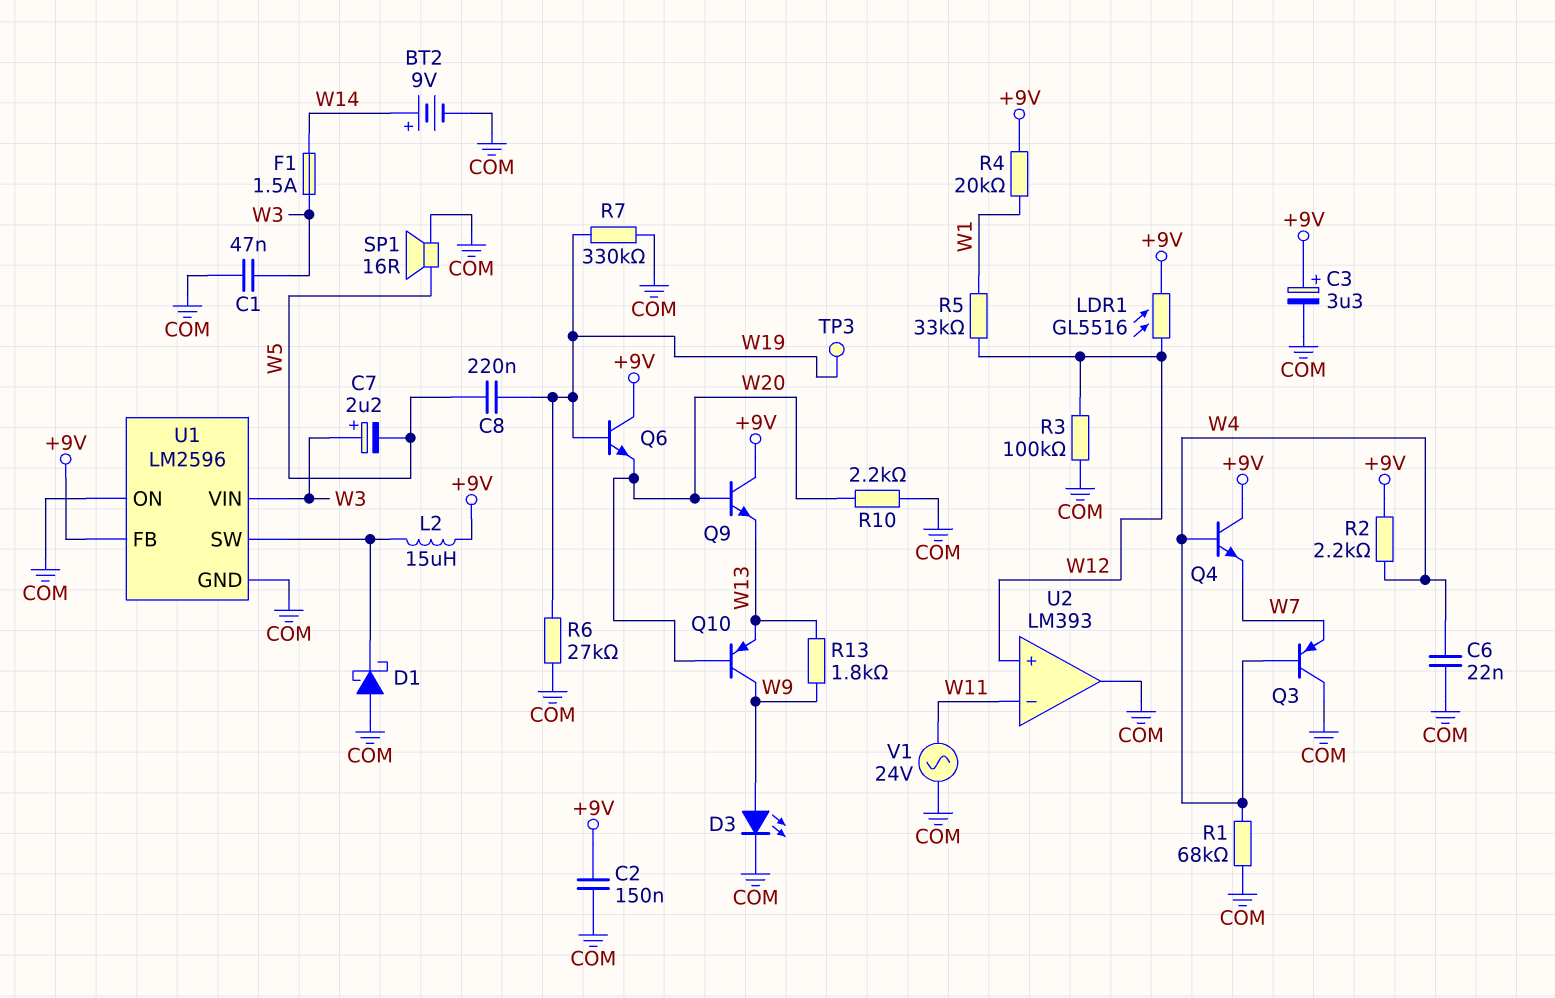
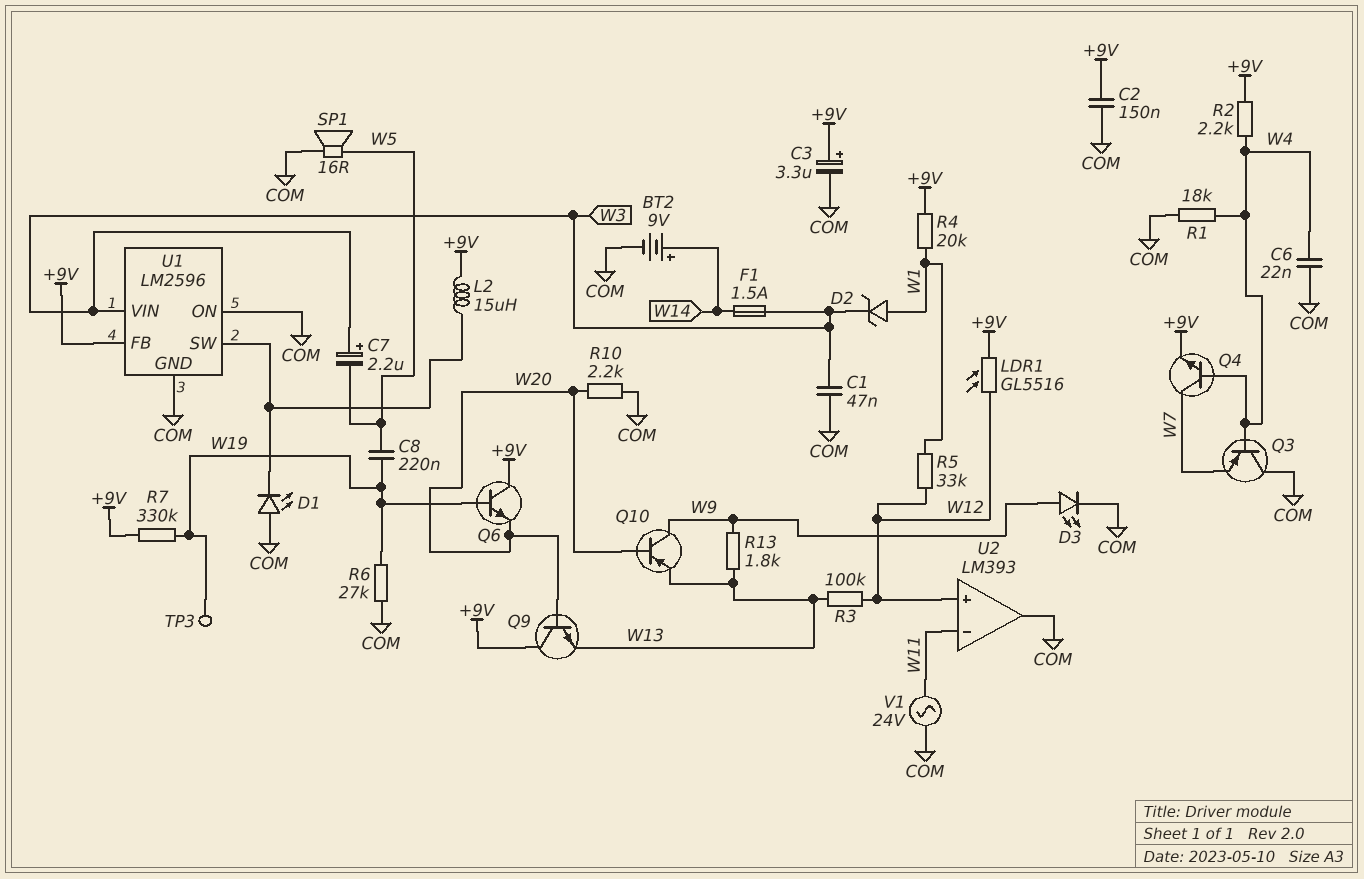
D1: schottky (A COM, K U1/SW) -> LED (A COM, K U1/SW)
D2: none -> zener (A W1, K W3)
Q4: NPN (B W4, C +9V, E W7) -> NPN (B W4, C W7, E +9V)
R1: 68k (COM, W4) -> 18k (COM, W4)
R3: 100k (COM, W12) -> 100k (W12, W13)
R7: 330k (COM, W19) -> 330k (+9V, W19)

